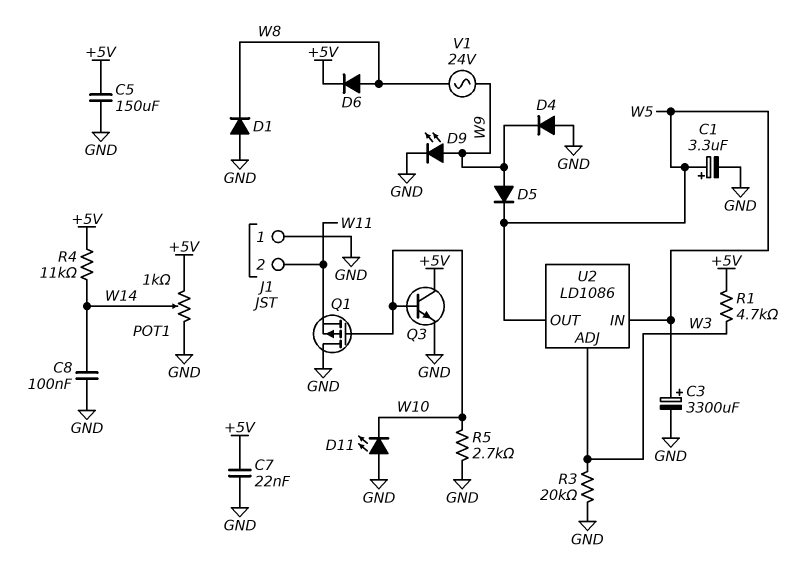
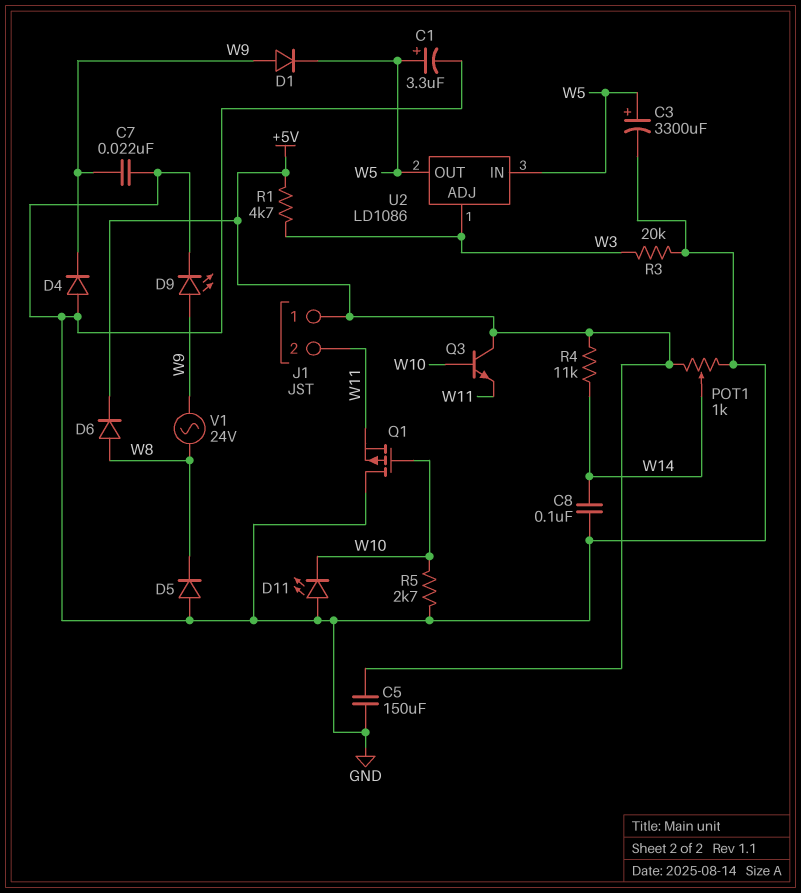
C7: 22nF (+5V, GND) -> 22nF (GND, W9)
D1: diode (A GND, K W8) -> diode (A W9, K W5)
D5: diode (A W9, K W5) -> diode (A GND, K W8)
J1 pin 1: GND -> +5V
Q3: NPN (B W10, C +5V, E GND) -> NPN (B W10, C +5V, E W11)

